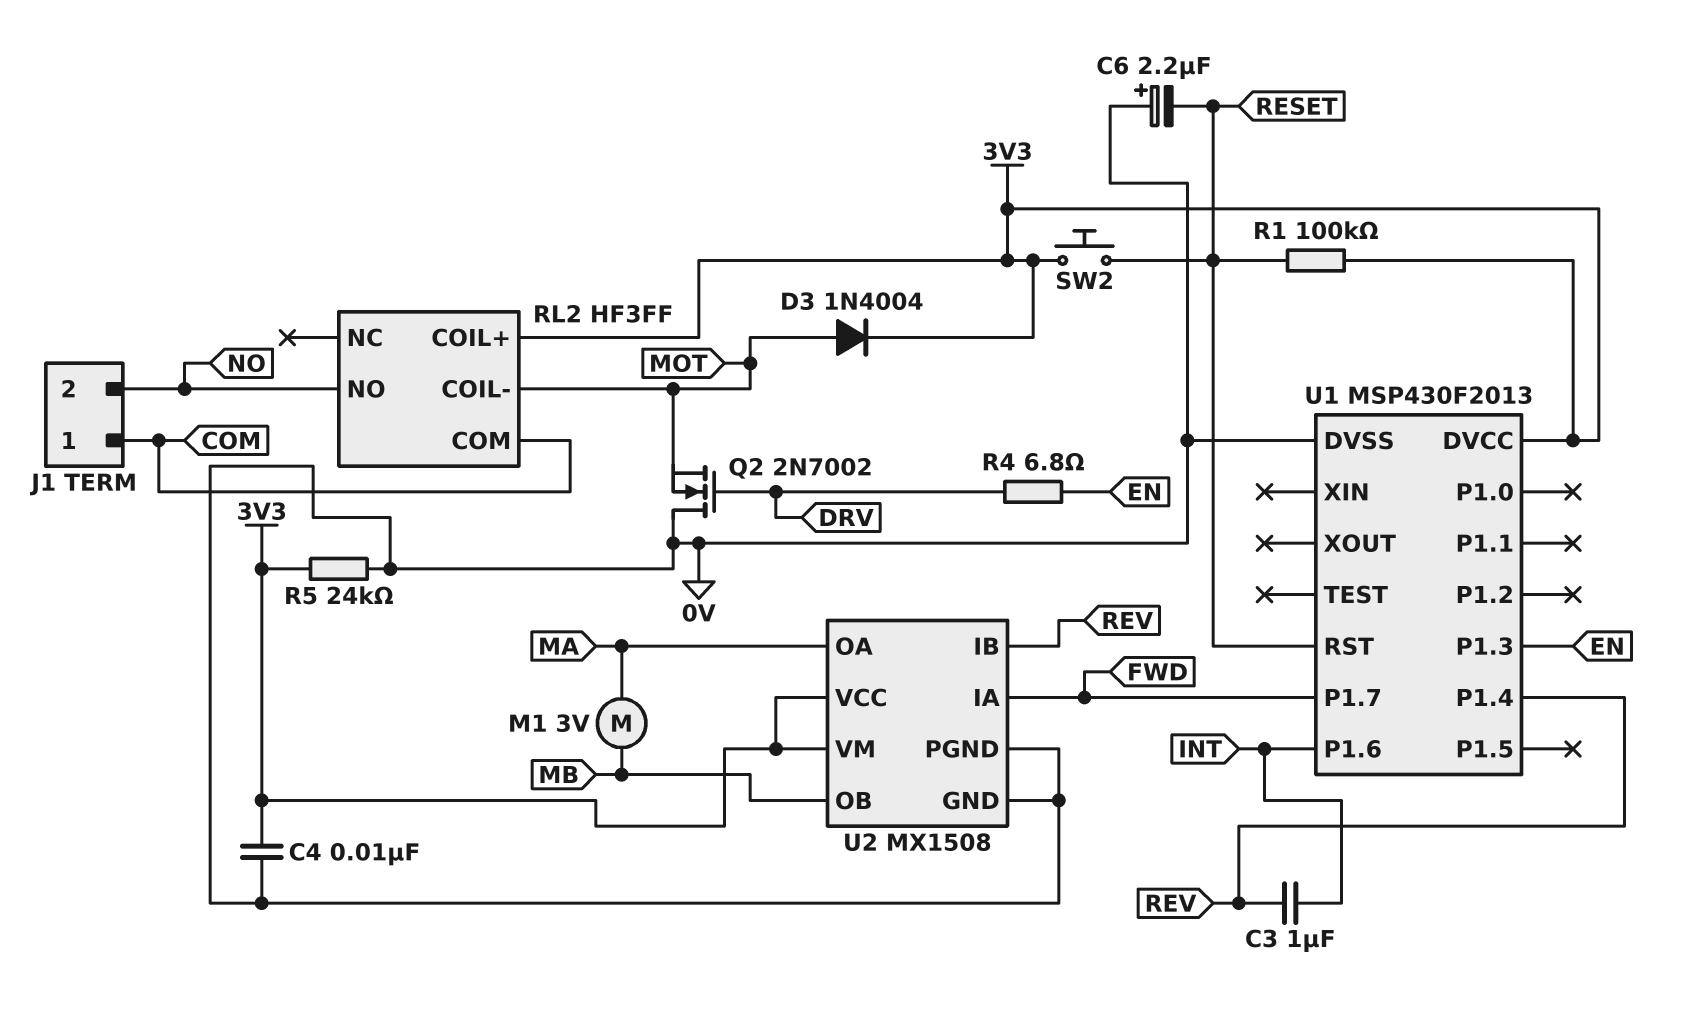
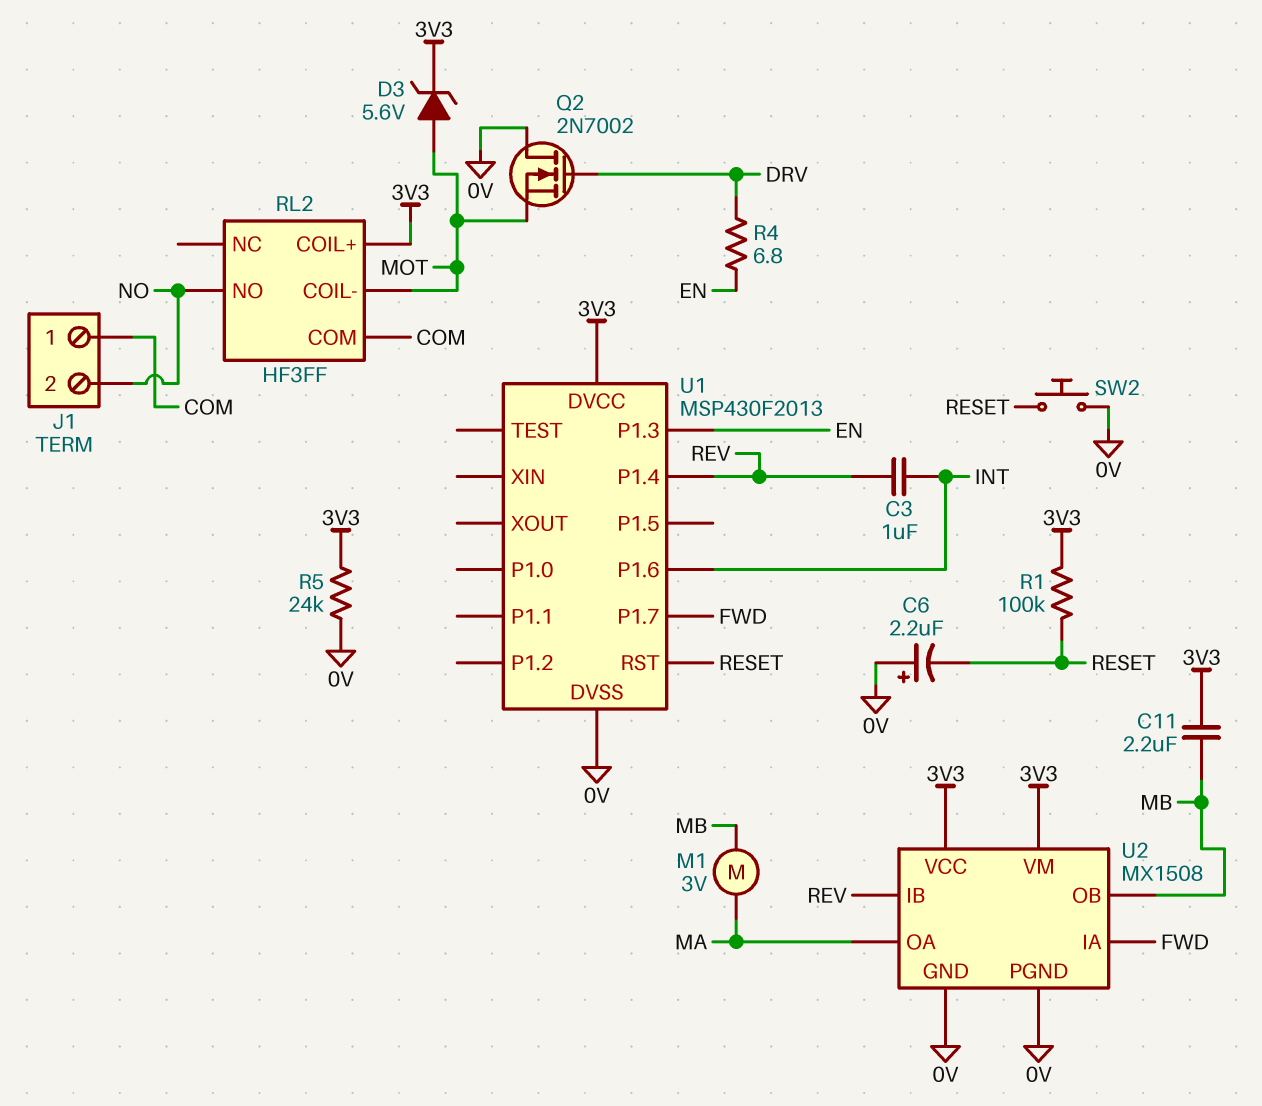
C4: 10nF (0V, 3V3) -> none
C11: none -> 2.2uF (3V3, MB)
D3: diode 1N4004 (A MOT, K 3V3) -> zener 5.6V (A MOT, K 3V3)
SW2: button (3V3, RESET) -> button (0V, RESET)

